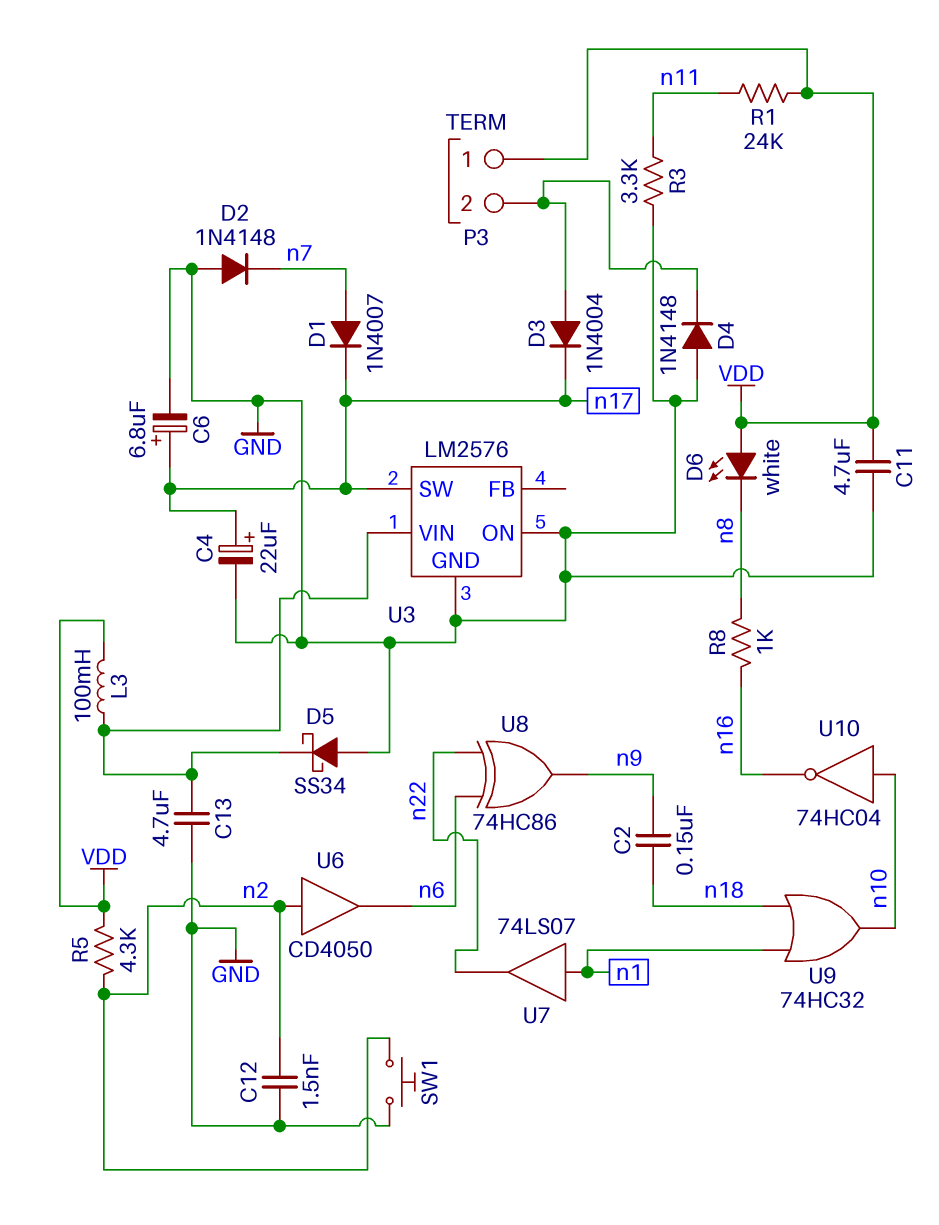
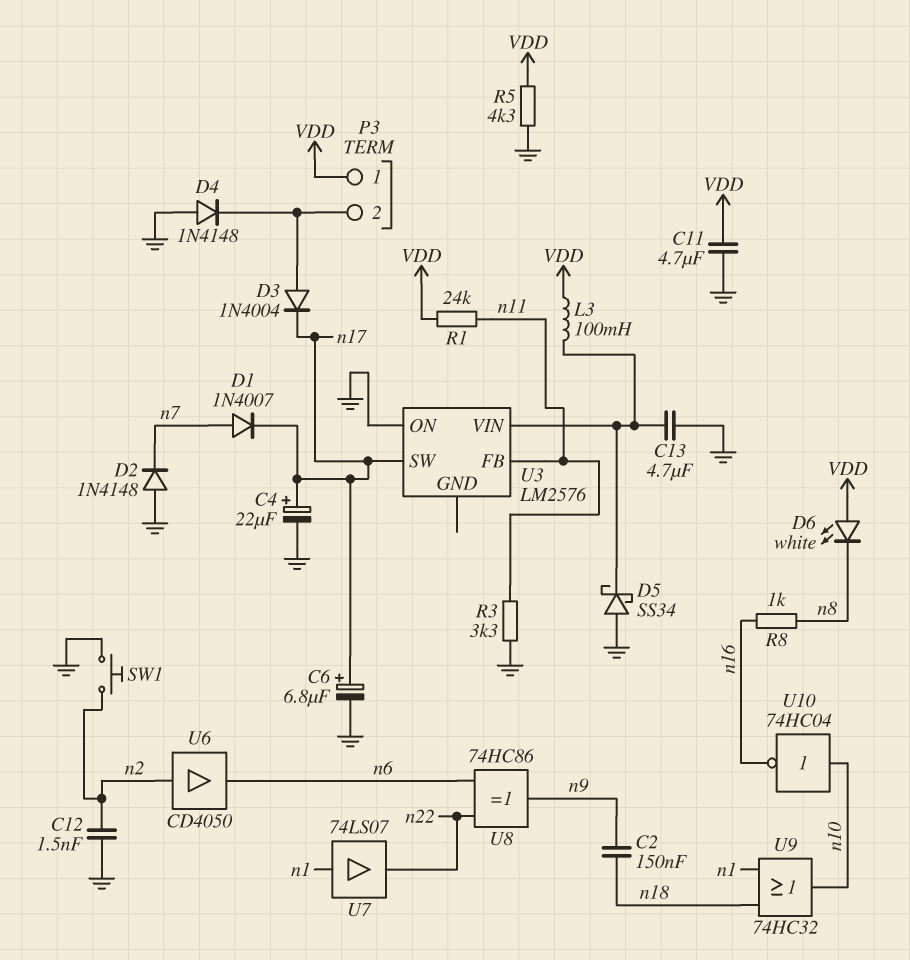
R5: 4.3k (VDD, n2) -> 4.3k (GND, VDD)
U3 pin FB: none -> n11
U3 pin GND: GND -> none

